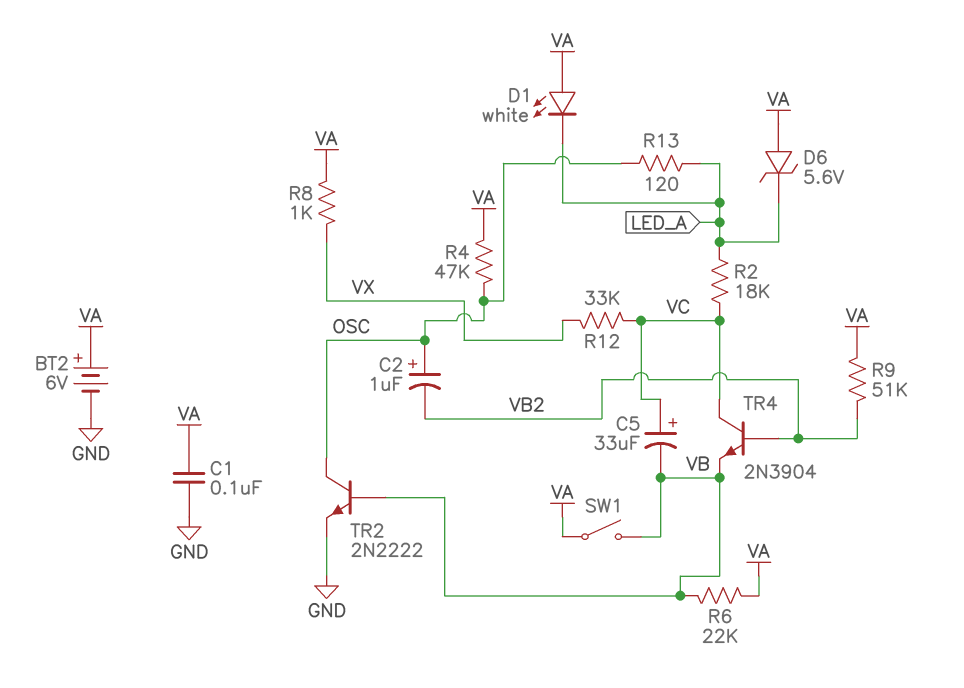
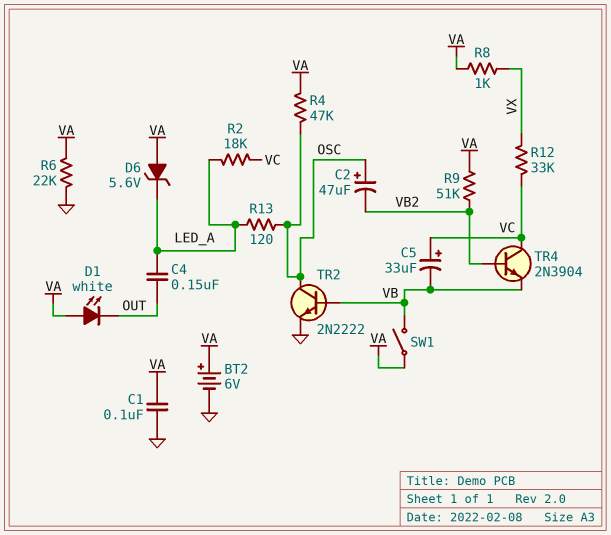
C2: 1uF (plus OSC, minus VB2) -> 47uF (plus OSC, minus VB2)
C4: none -> 150nF (LED_A, OUT)
D1: LED white (A VA, K LED_A) -> LED white (A VA, K OUT)
R6: 22k (VA, VB) -> 22k (GND, VA)

